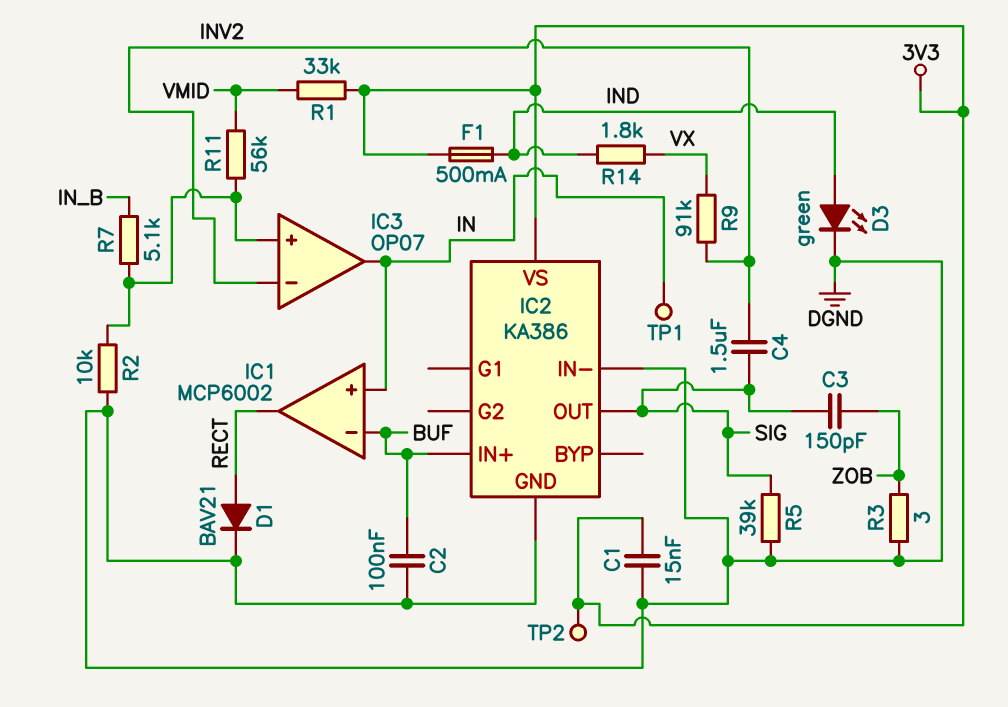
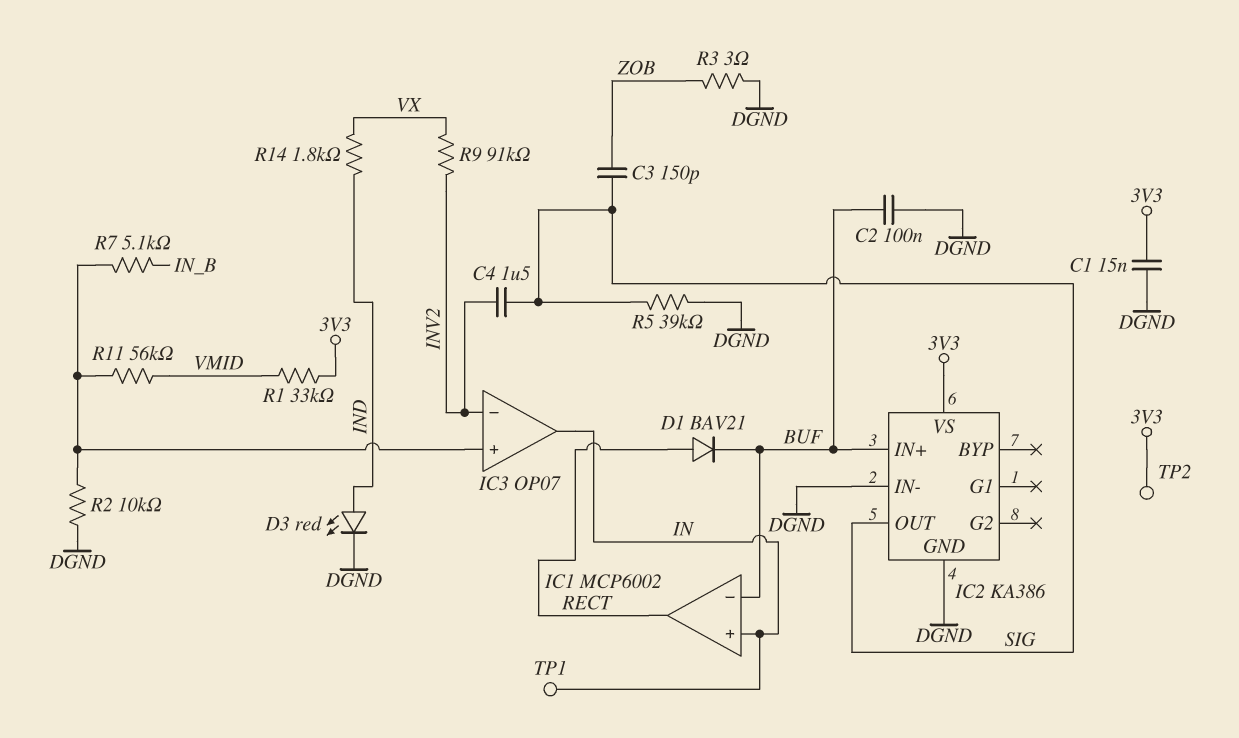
D1: diode BAV21 (A RECT, K DGND) -> diode BAV21 (A RECT, K BUF)
D3: LED green (A IND, K DGND) -> LED red (A IND, K DGND)
F1: 500mA (3V3, IND) -> none

